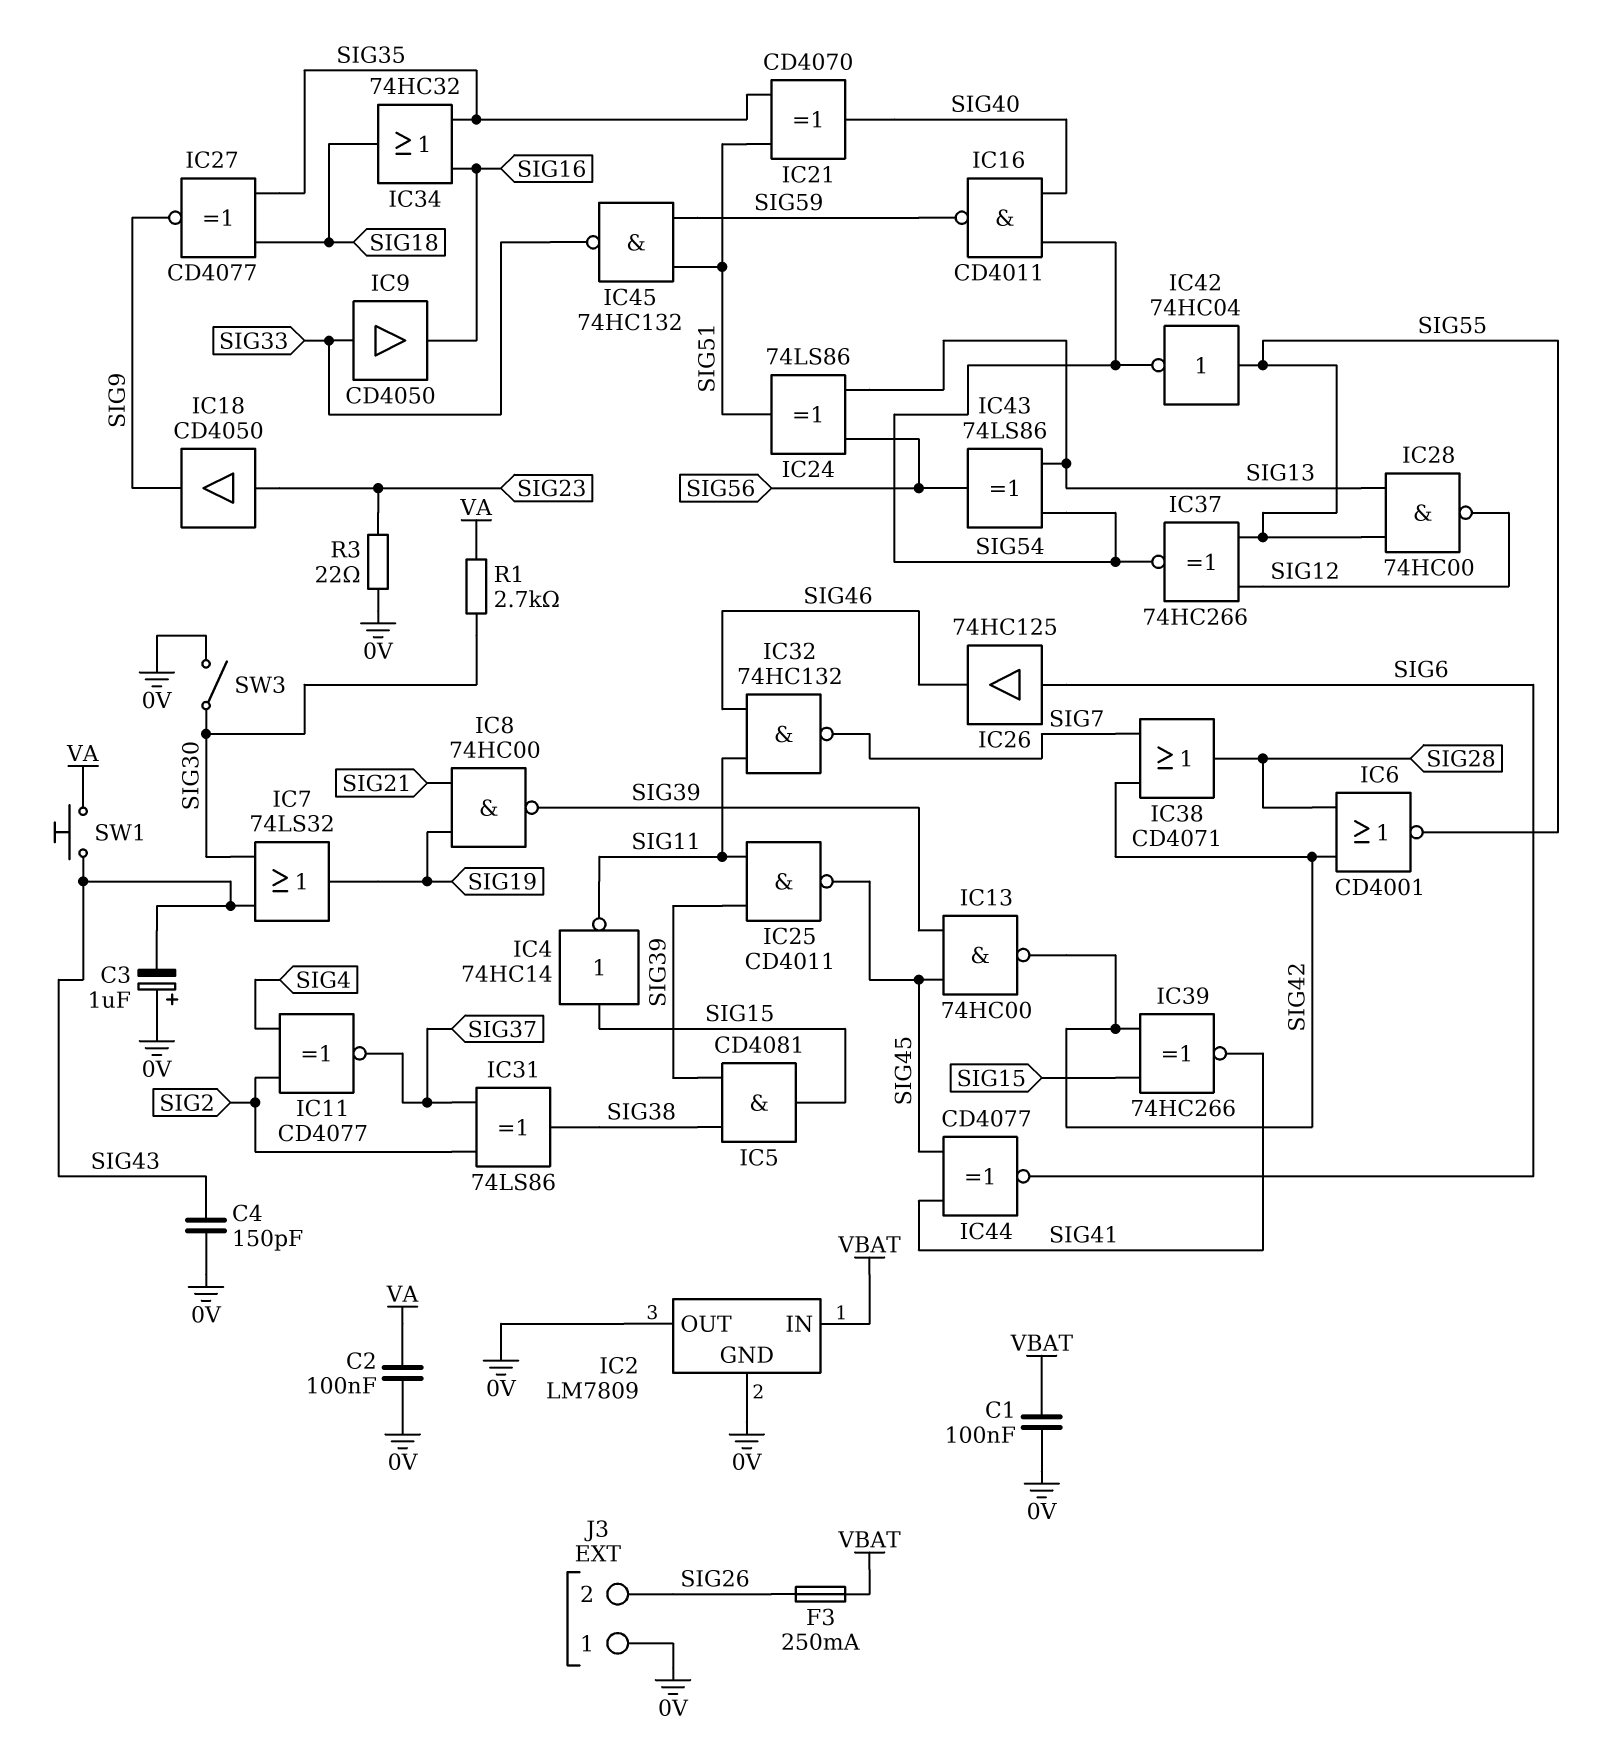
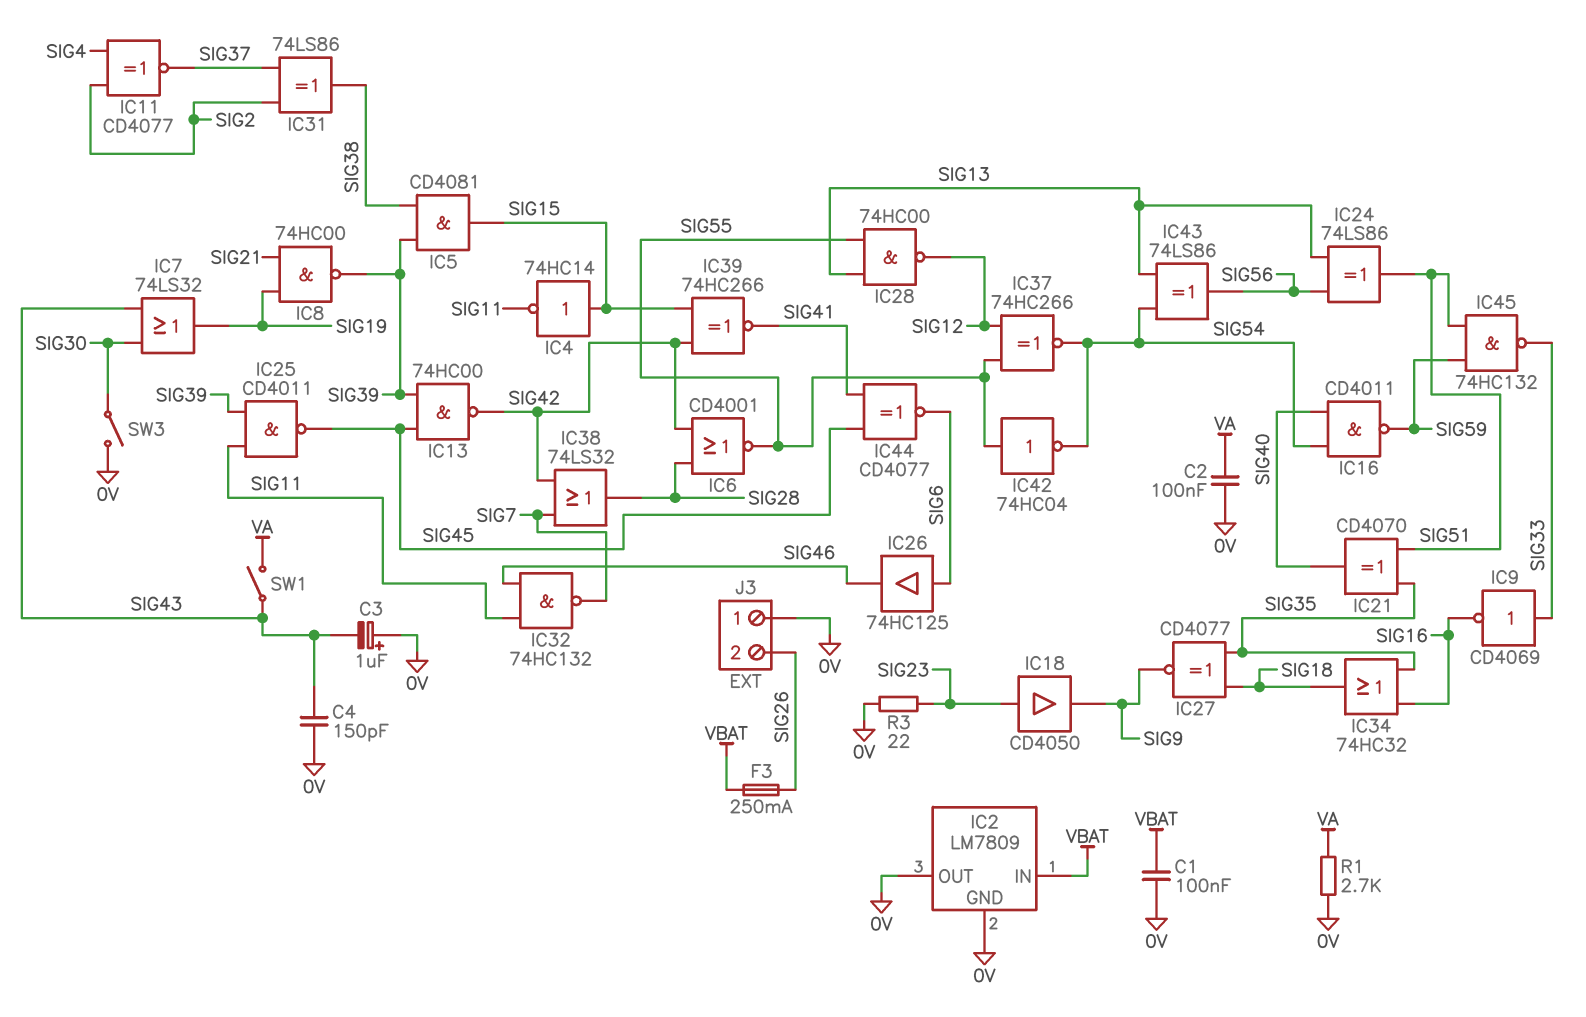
IC9: buffer CD4050 (in SIG33, out SIG16) -> NOT CD4069 (in SIG33, out SIG16)
IC38: OR CD4071 (in SIG7, in SIG42, out SIG28) -> OR 74LS32 (in SIG7, in SIG42, out SIG28)
R1: 2.7k (SIG30, VA) -> 2.7k (0V, VA)
SW1: button (SIG43, VA) -> switch (SIG43, VA)

